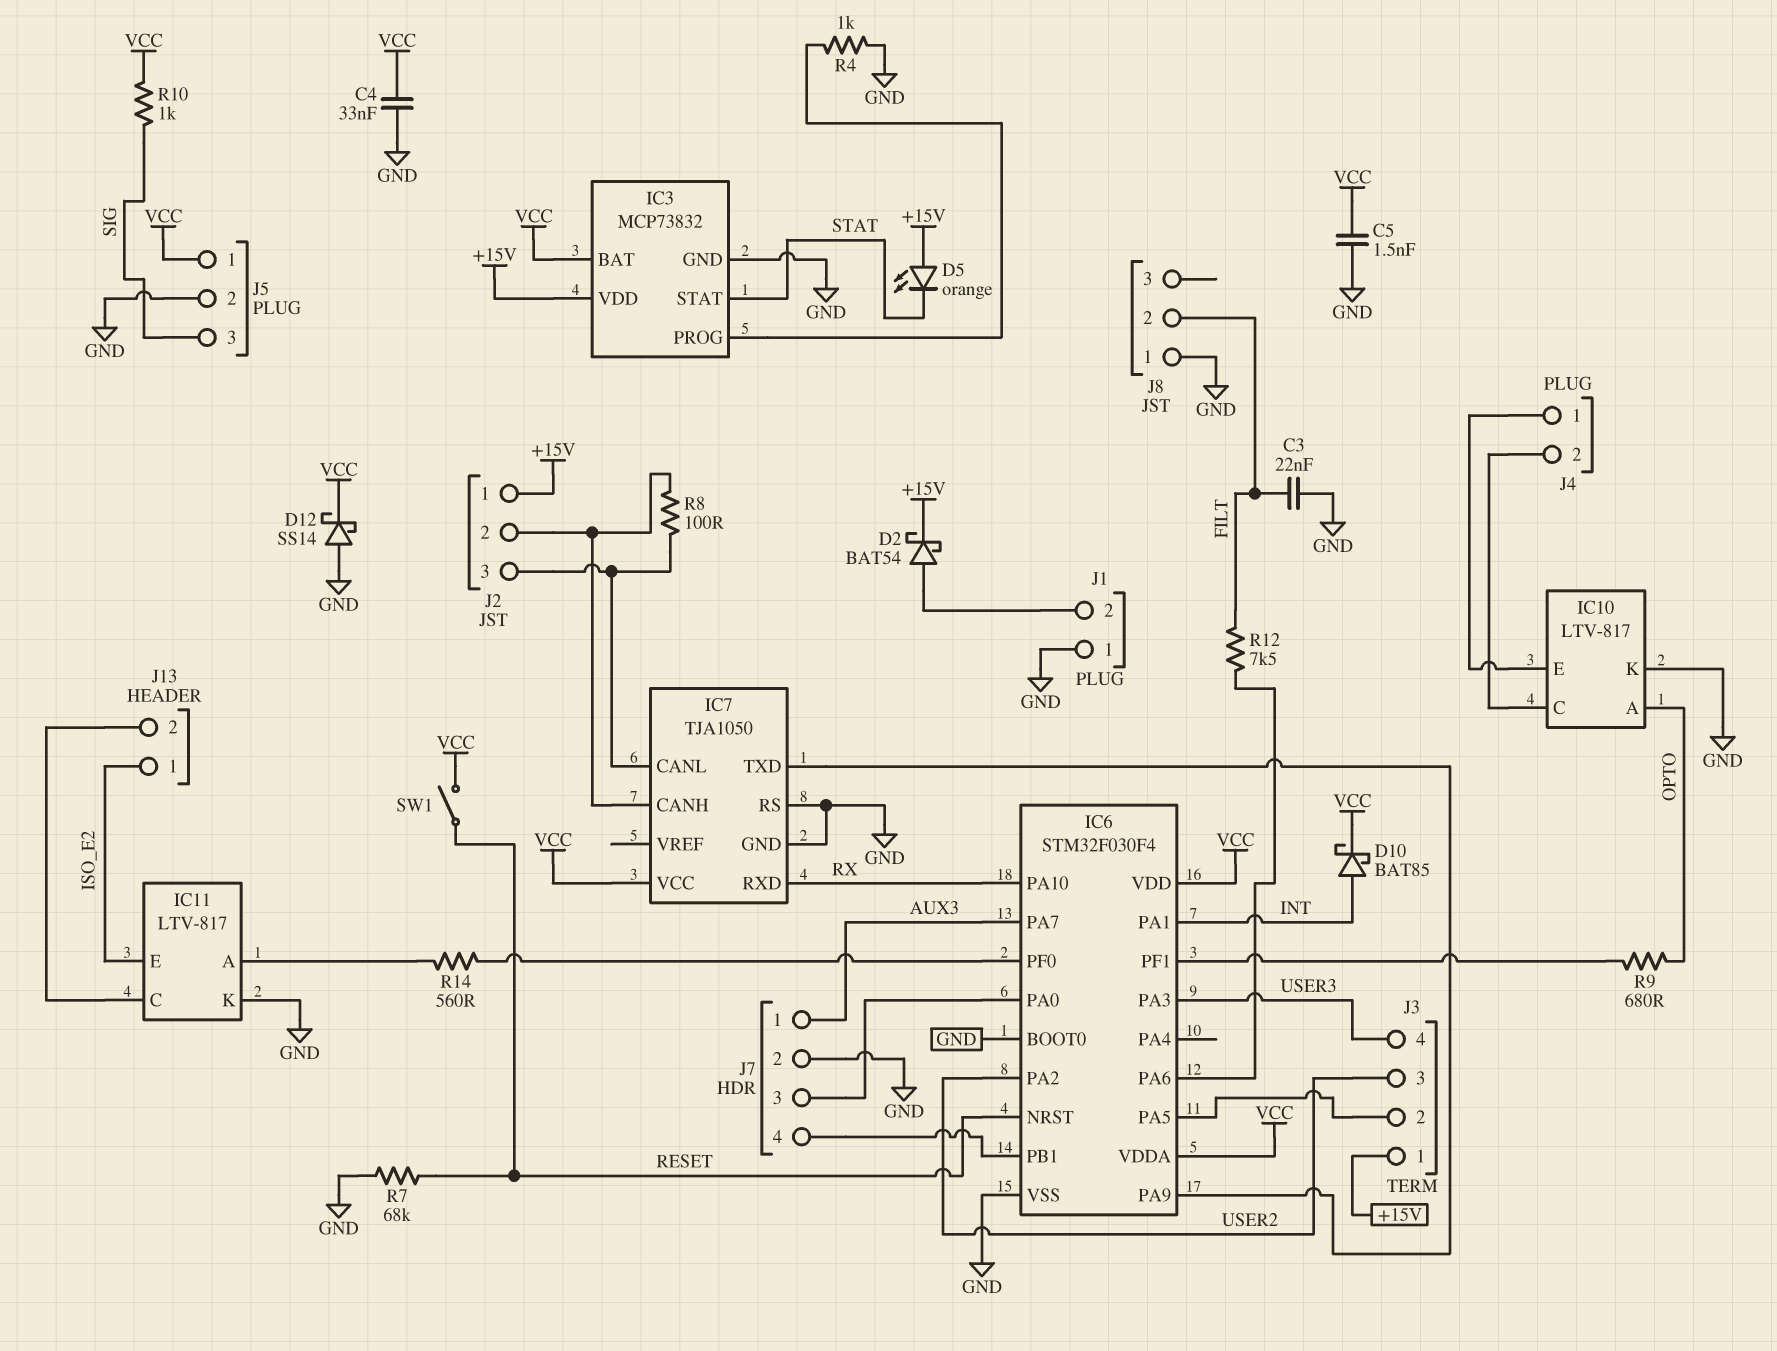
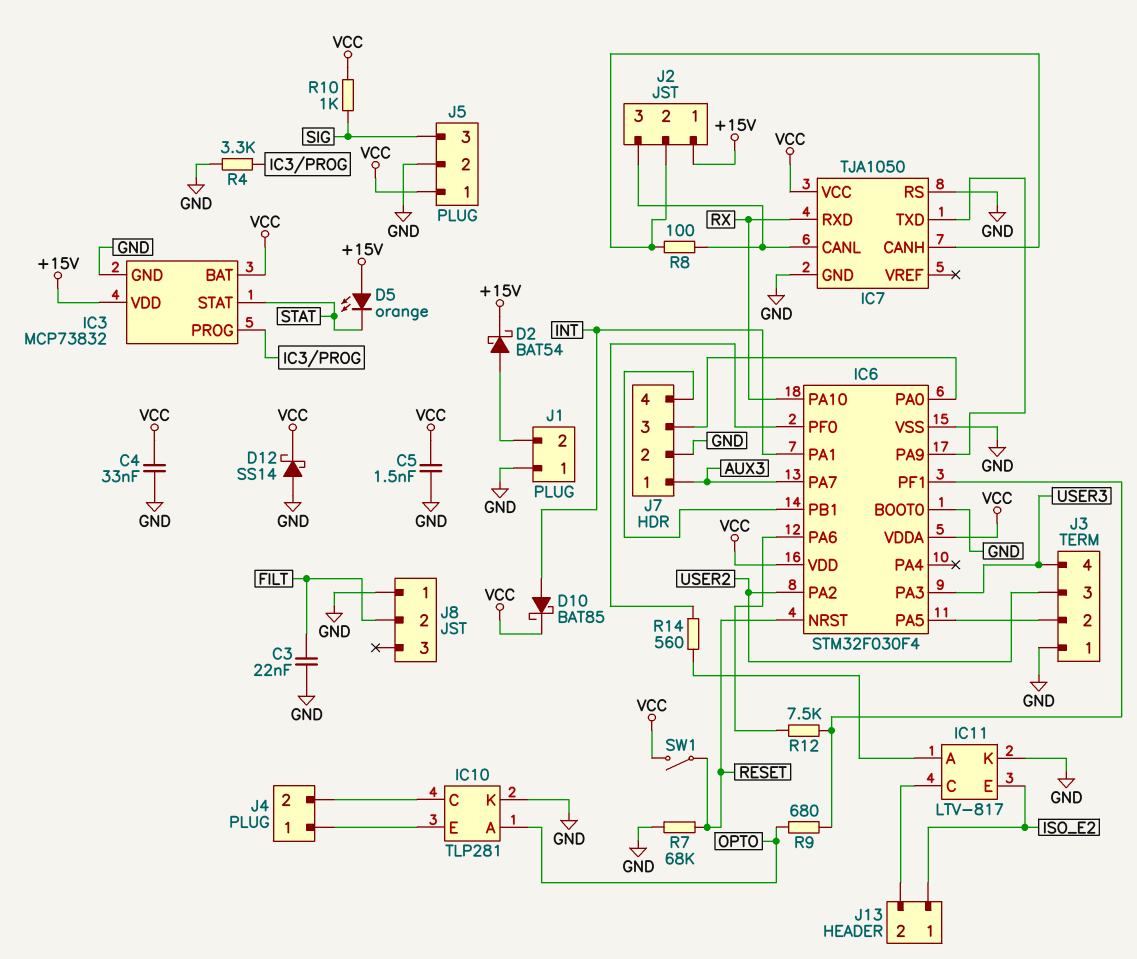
IC10: LTV-817 -> TLP281
J3 pin 1: +15V -> GND
R4: 1k (GND, IC3/PROG) -> 3.3k (GND, IC3/PROG)
R12: 7.5k (FILT, IC6/PA6) -> 7.5k (IC6/PA6, IC6/PF1)

